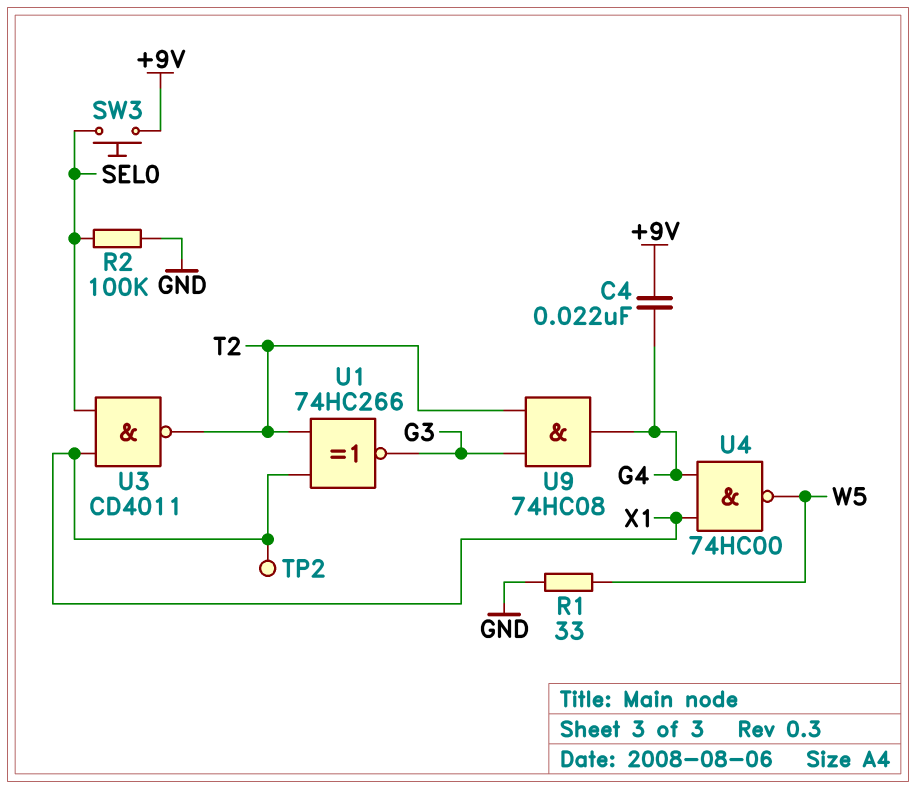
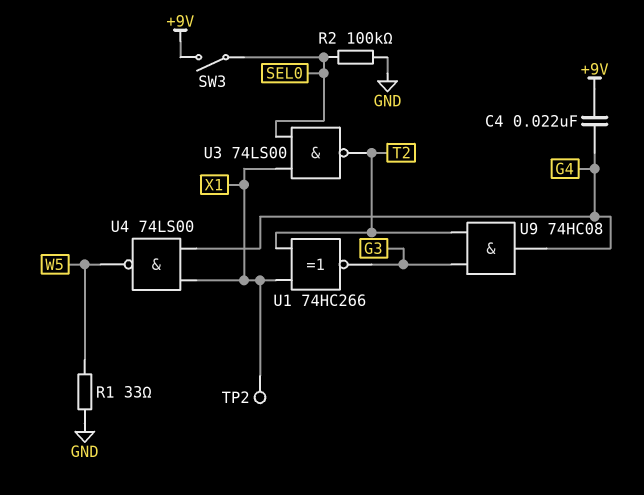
SW3: button (+9V, SEL0) -> switch (+9V, SEL0)
U3: NAND CD4011 (in SEL0, in X1, out T2) -> NAND 74LS00 (in SEL0, in X1, out T2)
U4: NAND 74HC00 (in G4, in X1, out W5) -> NAND 74LS00 (in G4, in X1, out W5)

